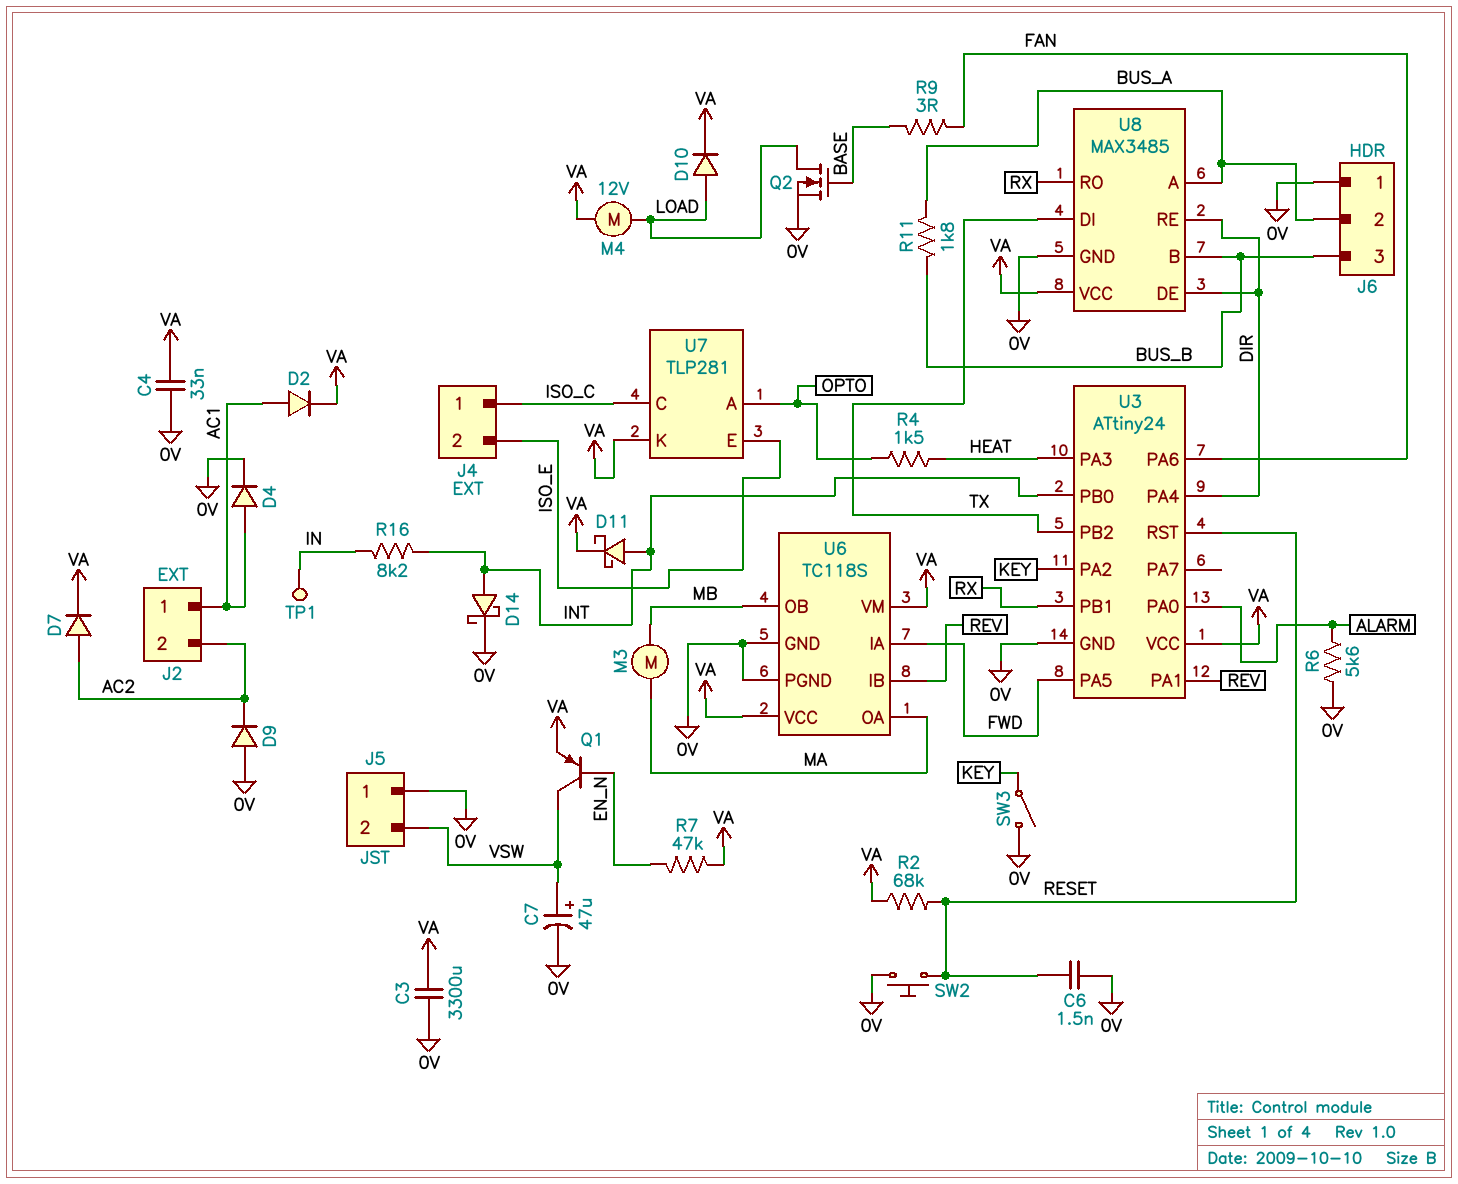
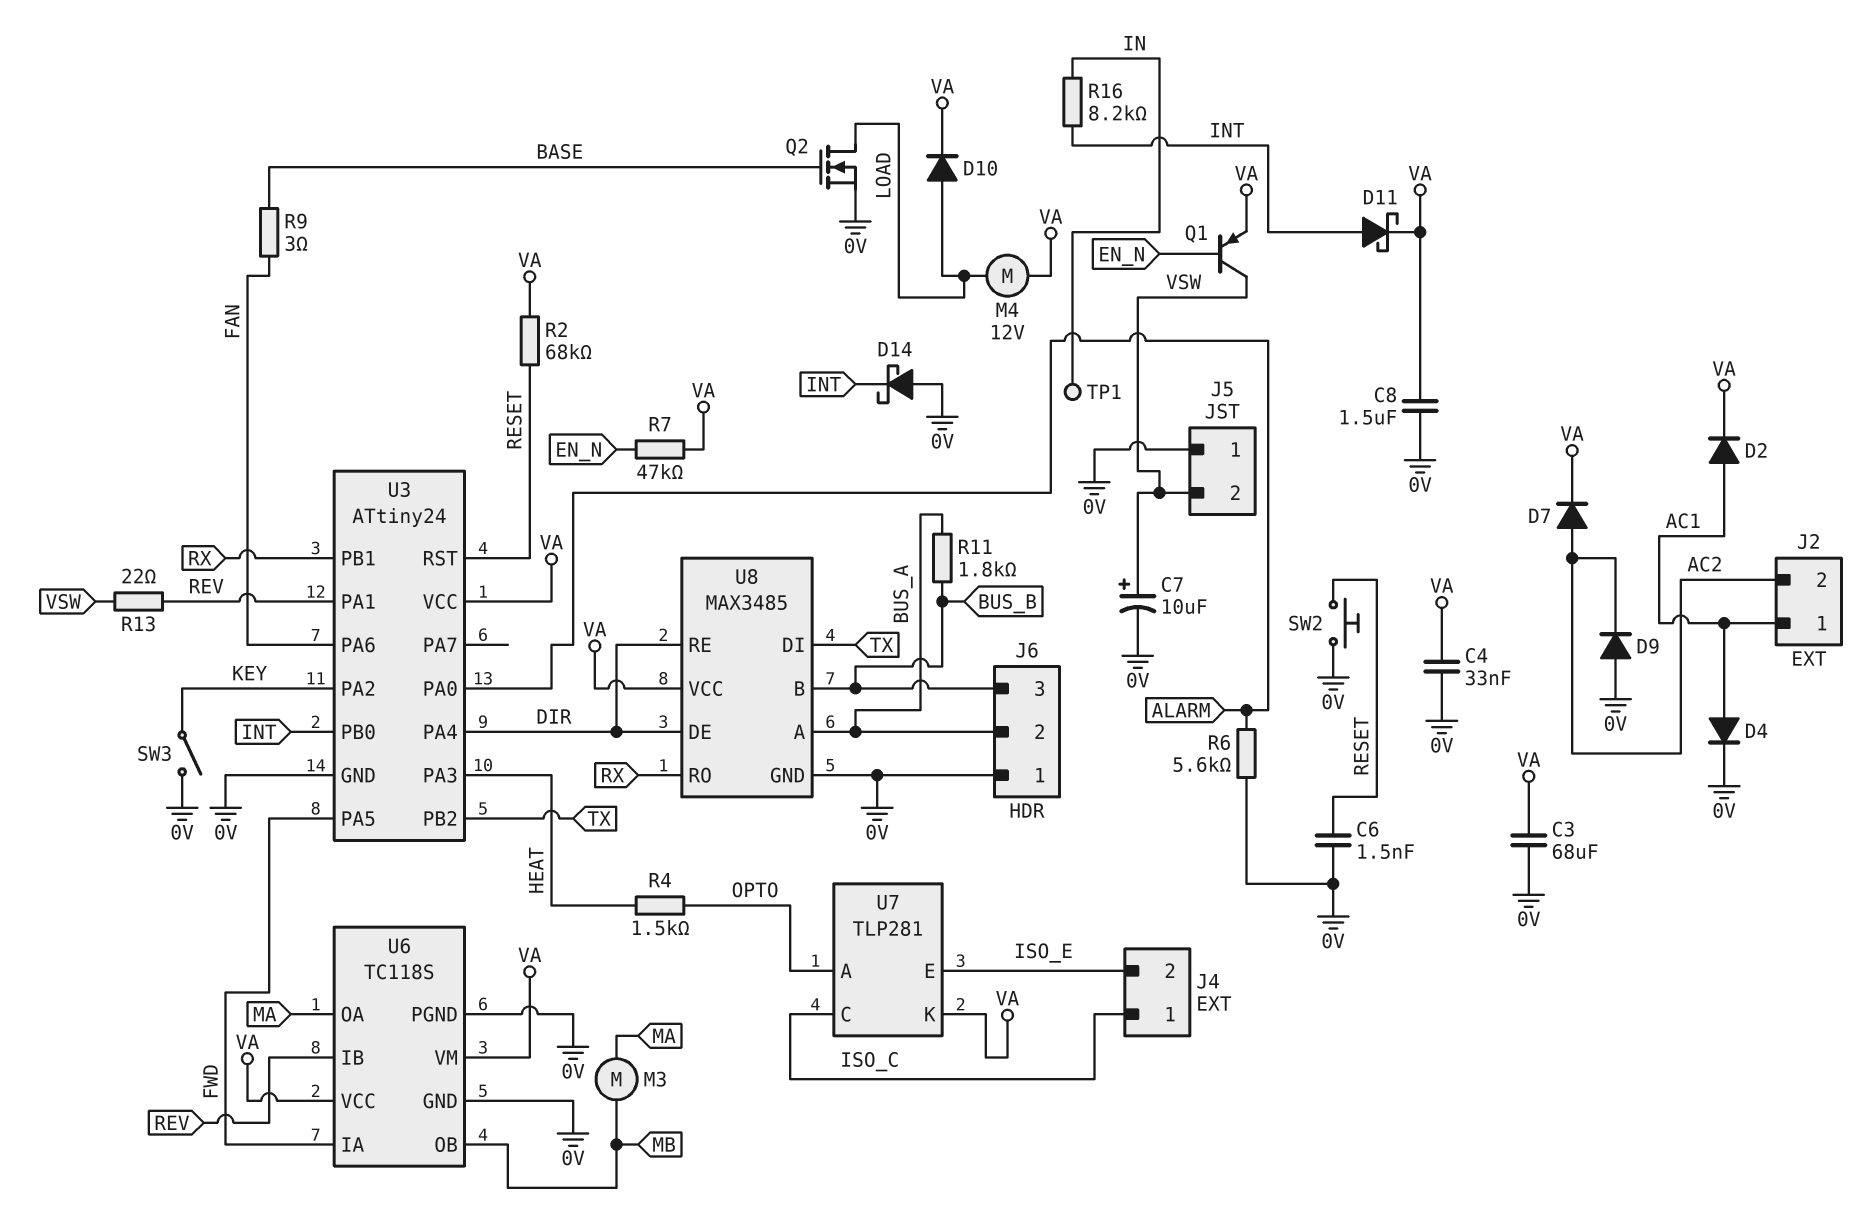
C3: 3300uF (0V, VA) -> 68uF (0V, VA)
C7: 47uF (plus VSW, minus 0V) -> 10uF (plus VSW, minus 0V)
C8: none -> 1.5uF (0V, VA)
D14: schottky (A INT, K 0V) -> schottky (A 0V, K INT)
R13: none -> 22 (REV, VSW)

